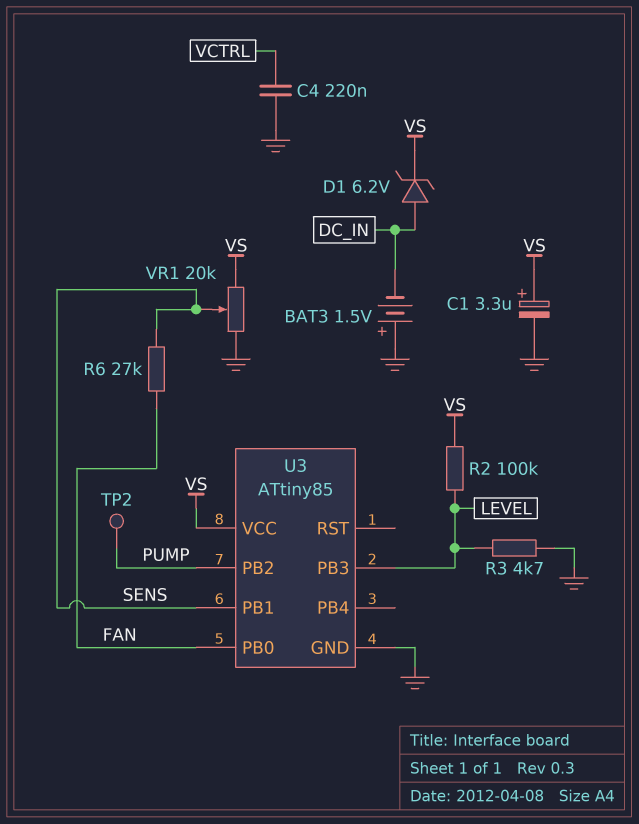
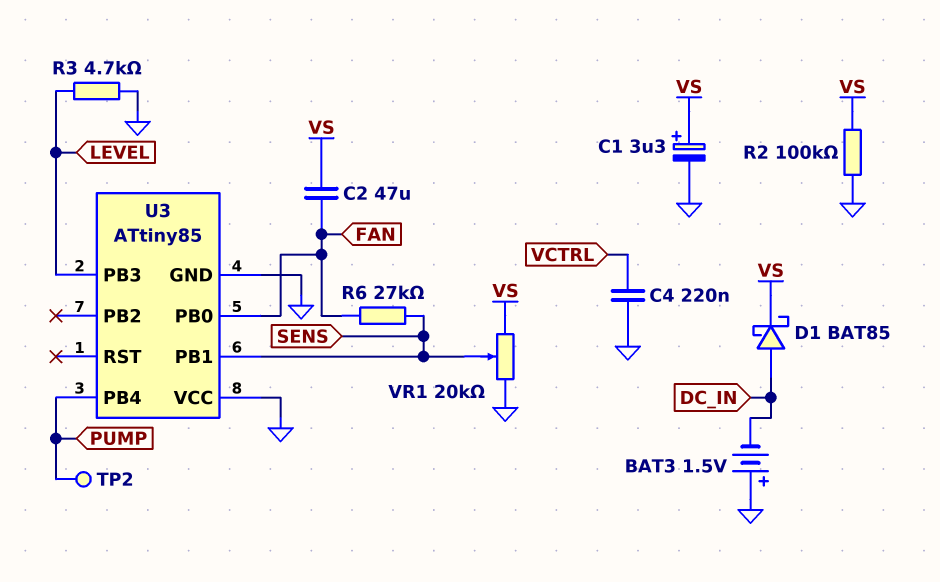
C2: none -> 47uF (FAN, VS)
D1: zener 6.2V (A DC_IN, K VS) -> schottky BAT85 (A DC_IN, K VS)
R2: 100k (LEVEL, VS) -> 100k (GND, VS)
U3 pin PB2: PUMP -> none
U3 pin PB4: none -> PUMP
U3 pin VCC: VS -> GND

